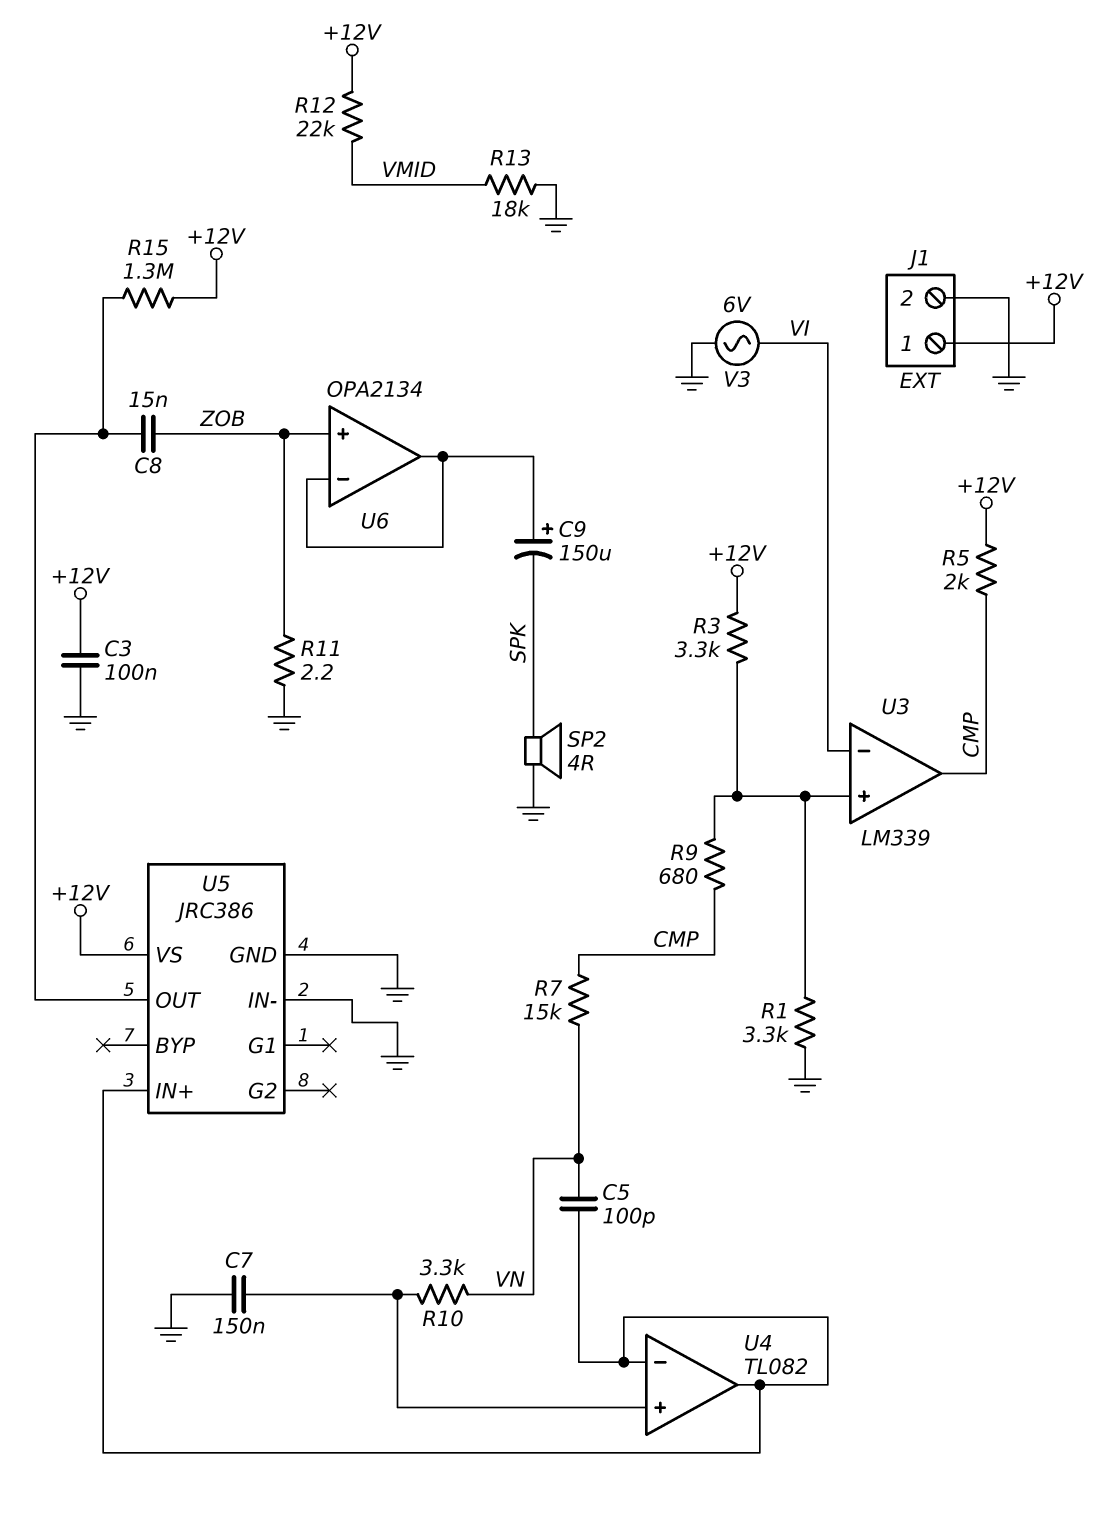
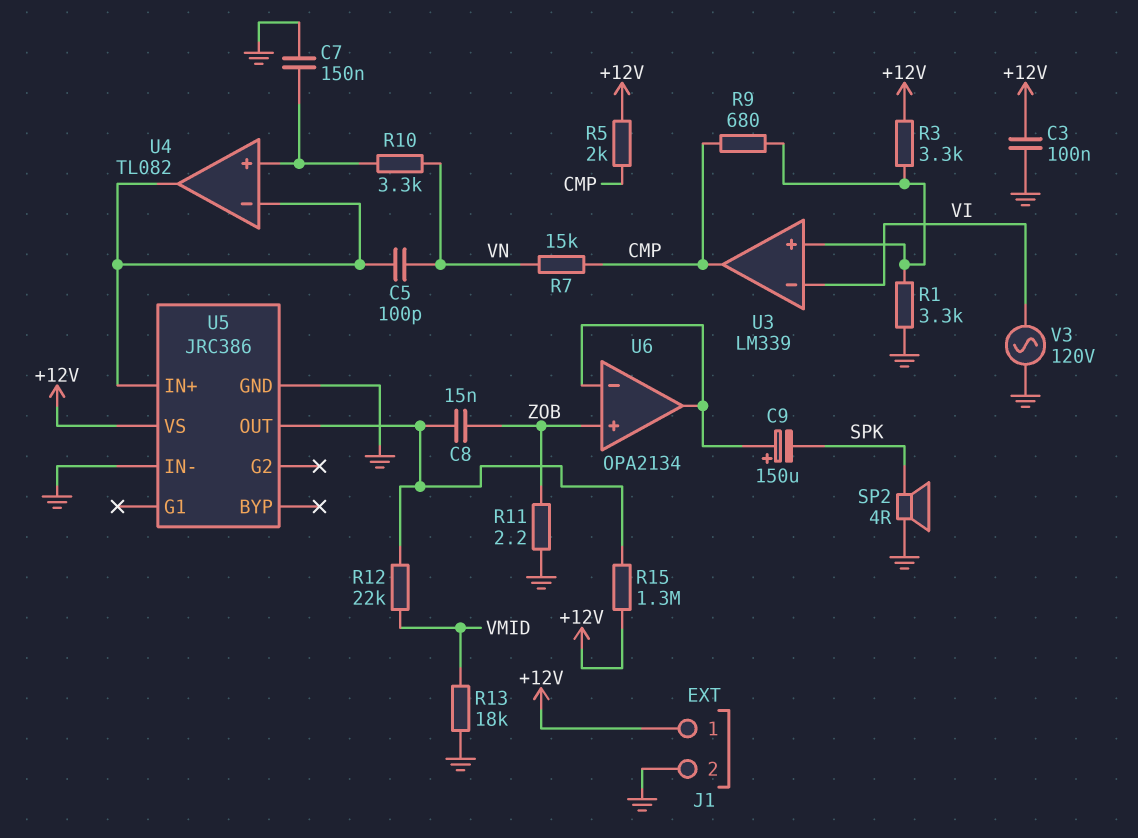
R12: 22k (+12V, VMID) -> 22k (U5/OUT, VMID)
V3: AC 6V (GND, VI) -> AC 120V (GND, VI)

